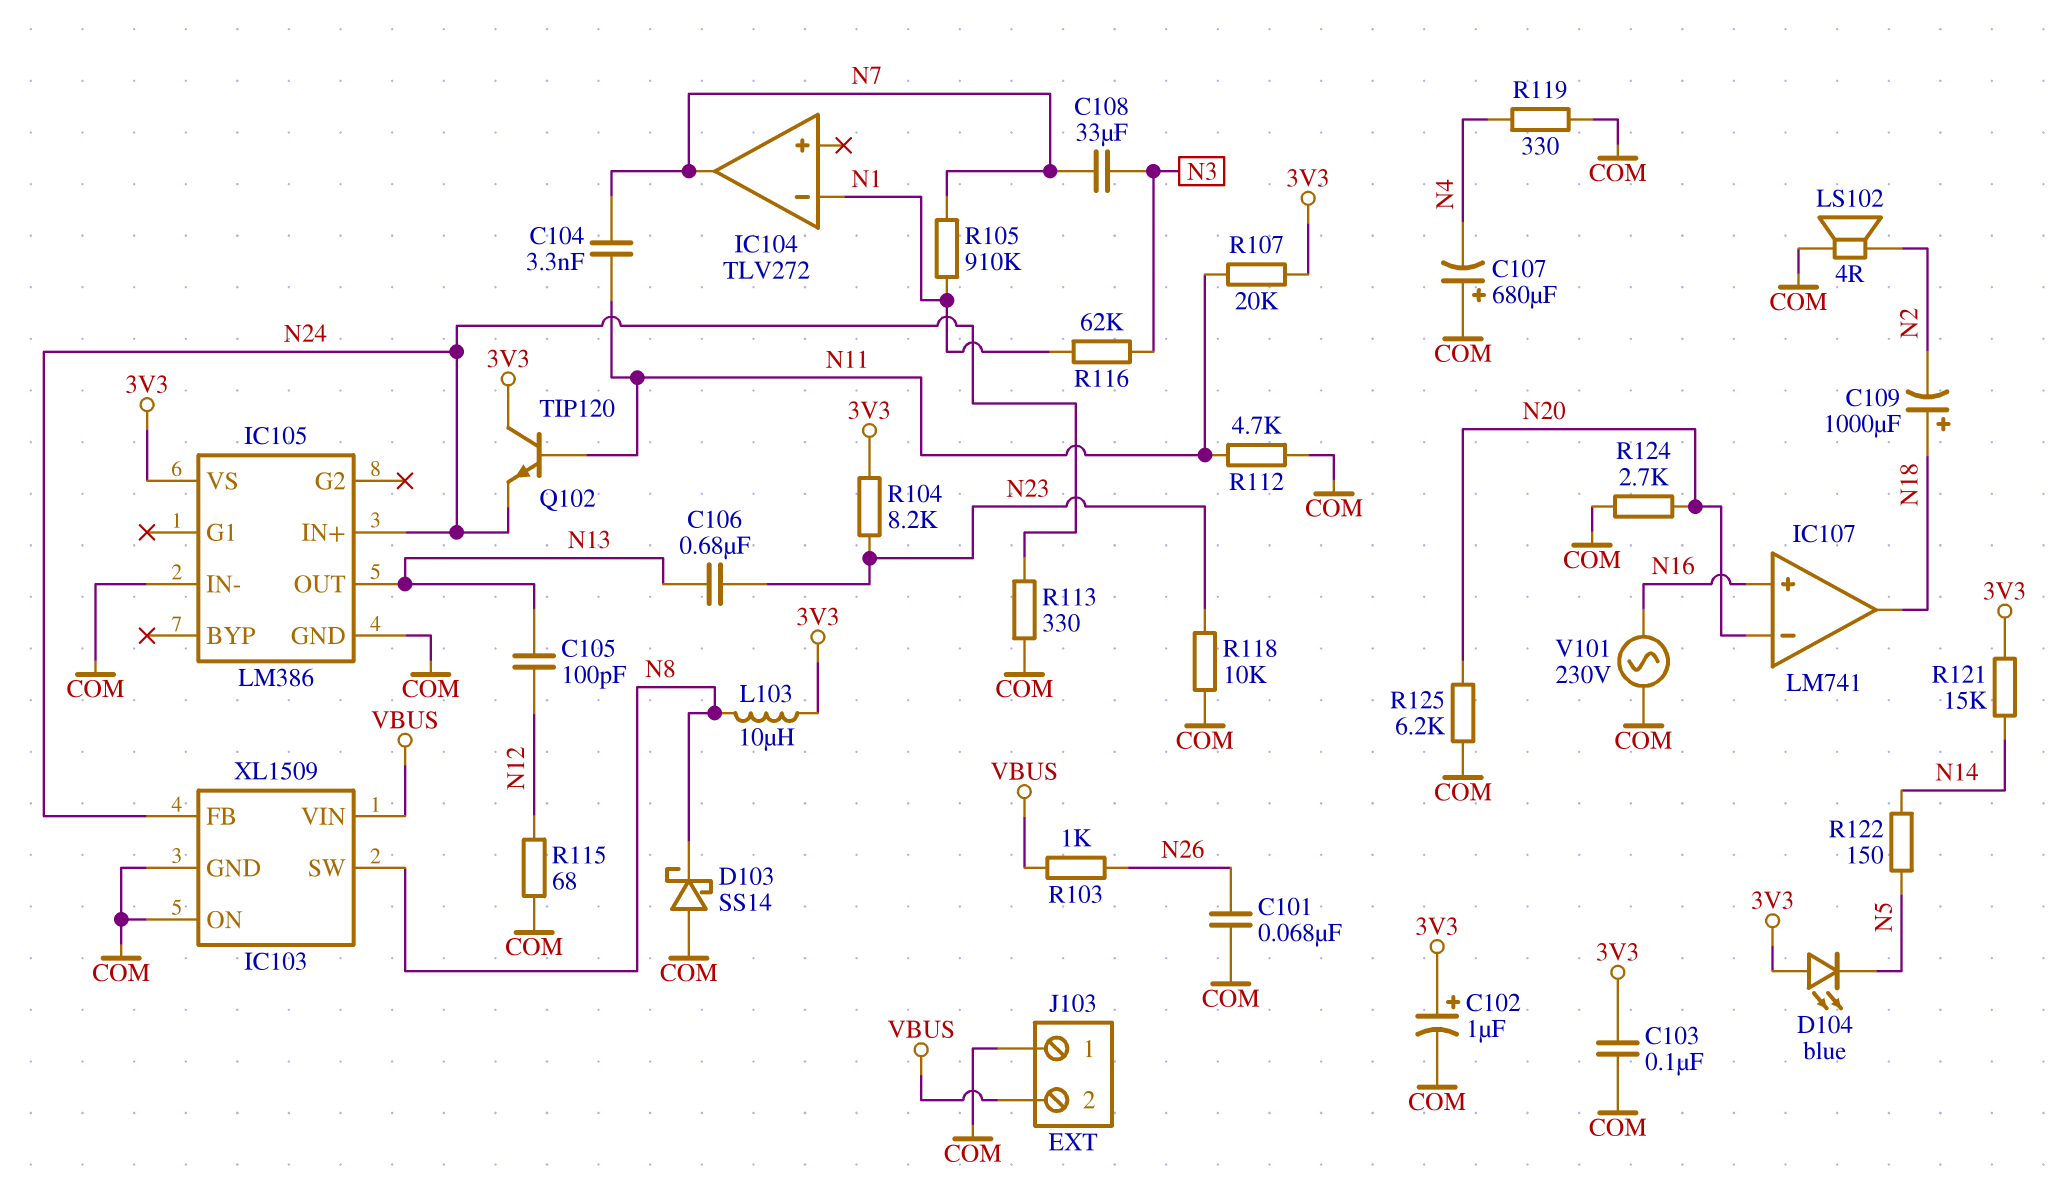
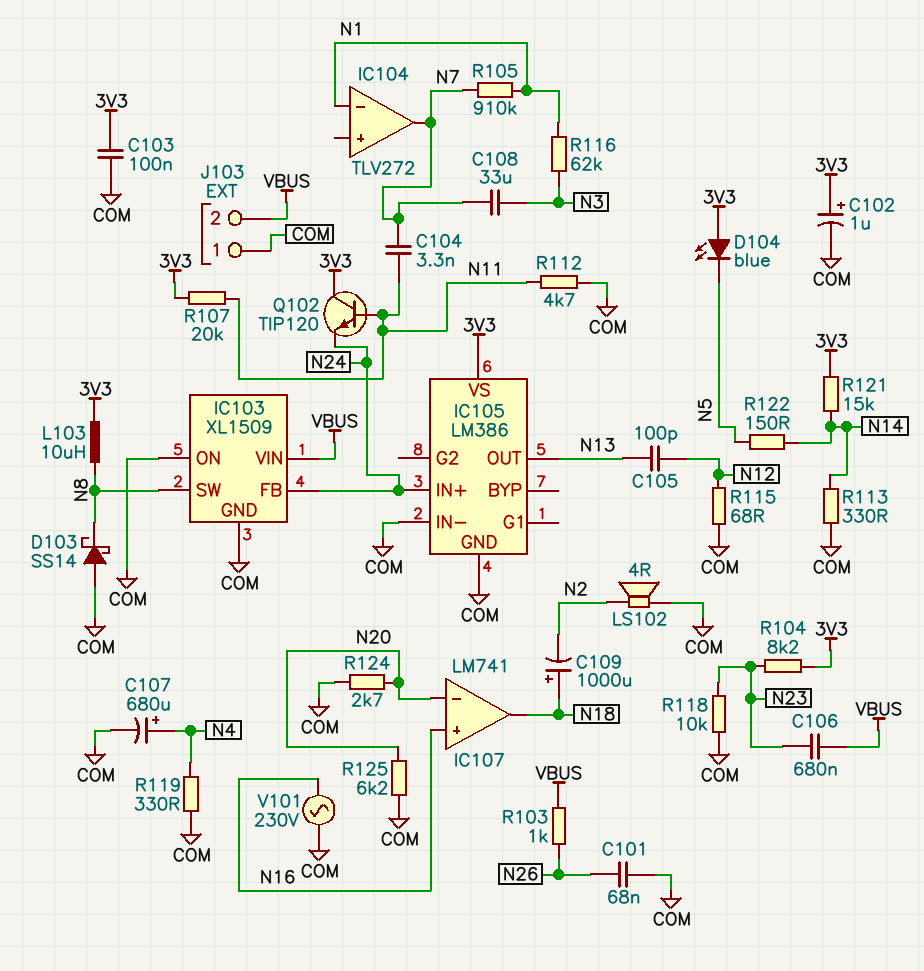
C106: 680nF (N13, N23) -> 680nF (N23, VBUS)
C107: 680uF (plus COM, minus N4) -> 680uF (plus N4, minus COM)
R113: 330 (COM, N24) -> 330 (COM, N14)

